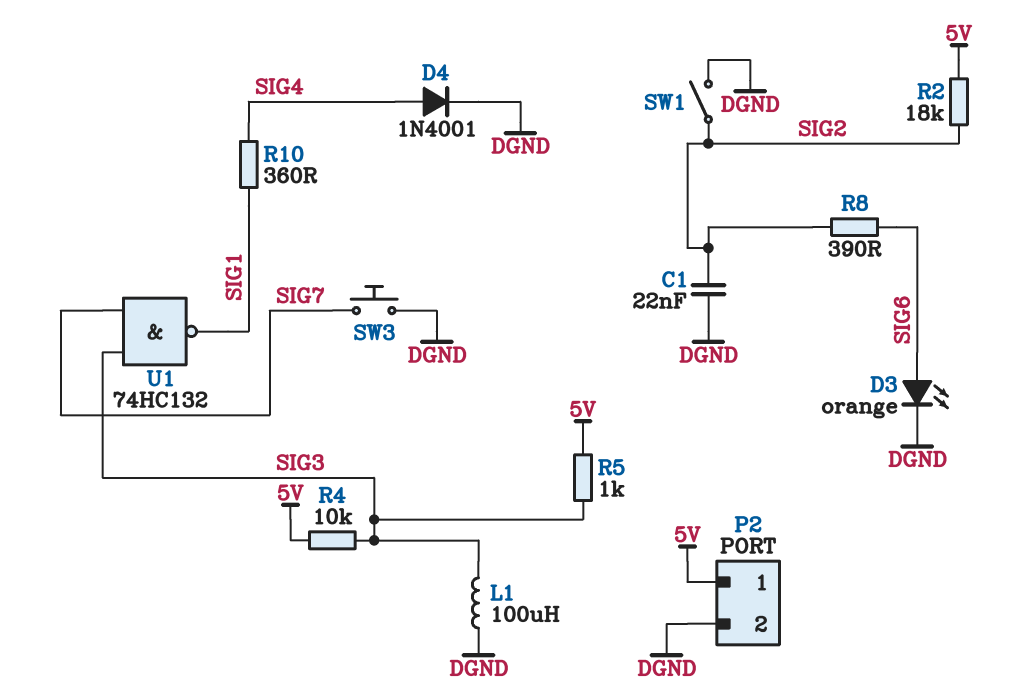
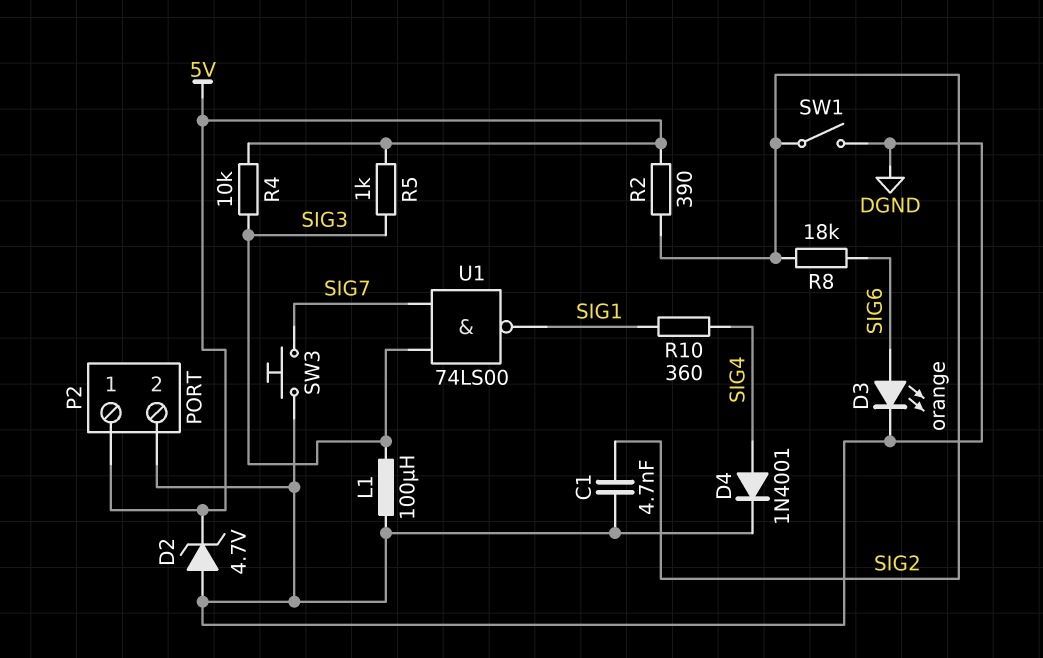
C1: 22nF (DGND, SIG2) -> 4.7nF (DGND, SIG2)
D2: none -> zener 4.7V (A DGND, K 5V)
R2: 18k (5V, SIG2) -> 390 (5V, SIG2)
R8: 390 (SIG2, SIG6) -> 18k (SIG2, SIG6)
U1: NAND 74HC132 (in SIG3, in SIG7, out SIG1) -> NAND 74LS00 (in SIG3, in SIG7, out SIG1)

